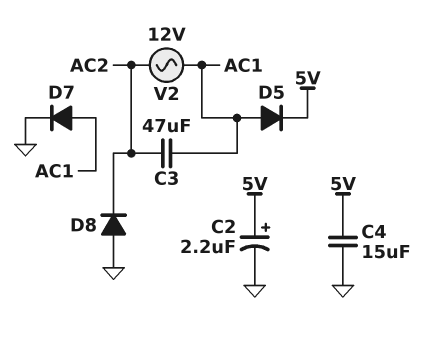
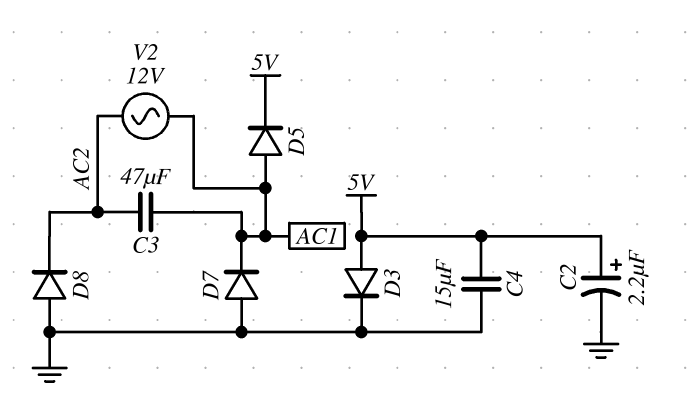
D3: none -> diode (A 5V, K GND)
D7: diode (A AC1, K GND) -> diode (A GND, K AC1)

